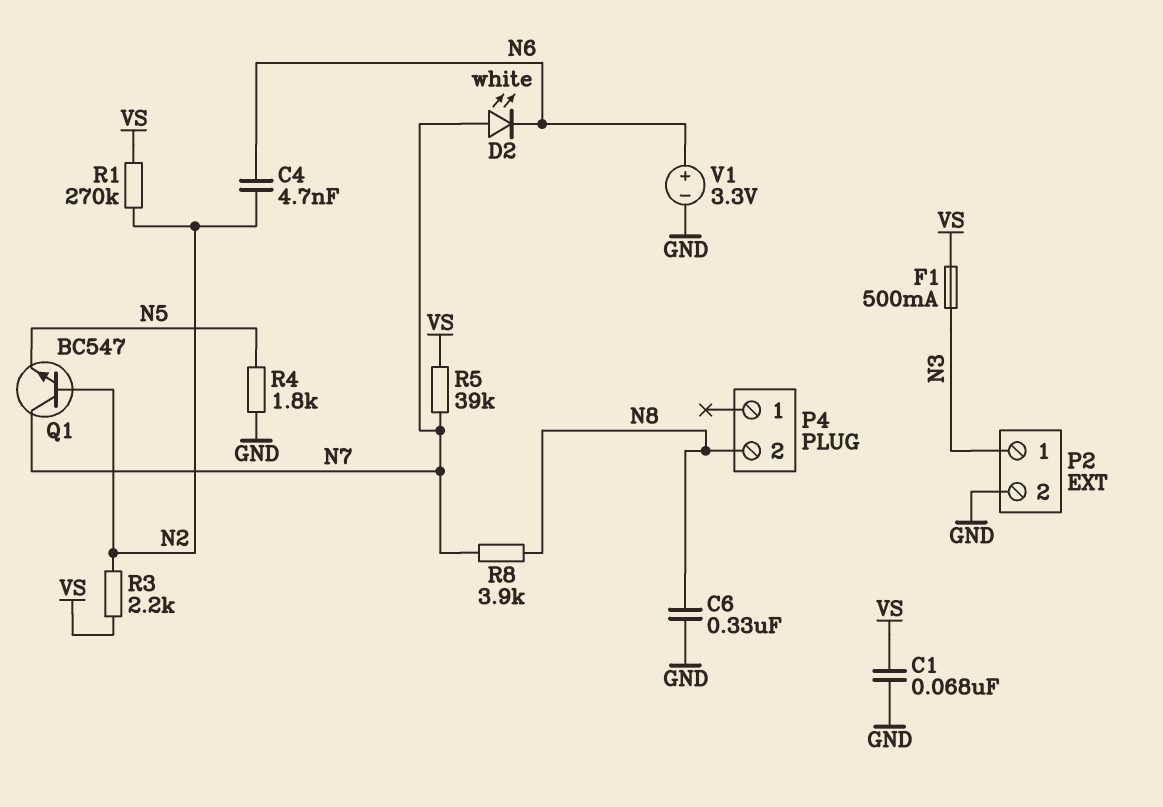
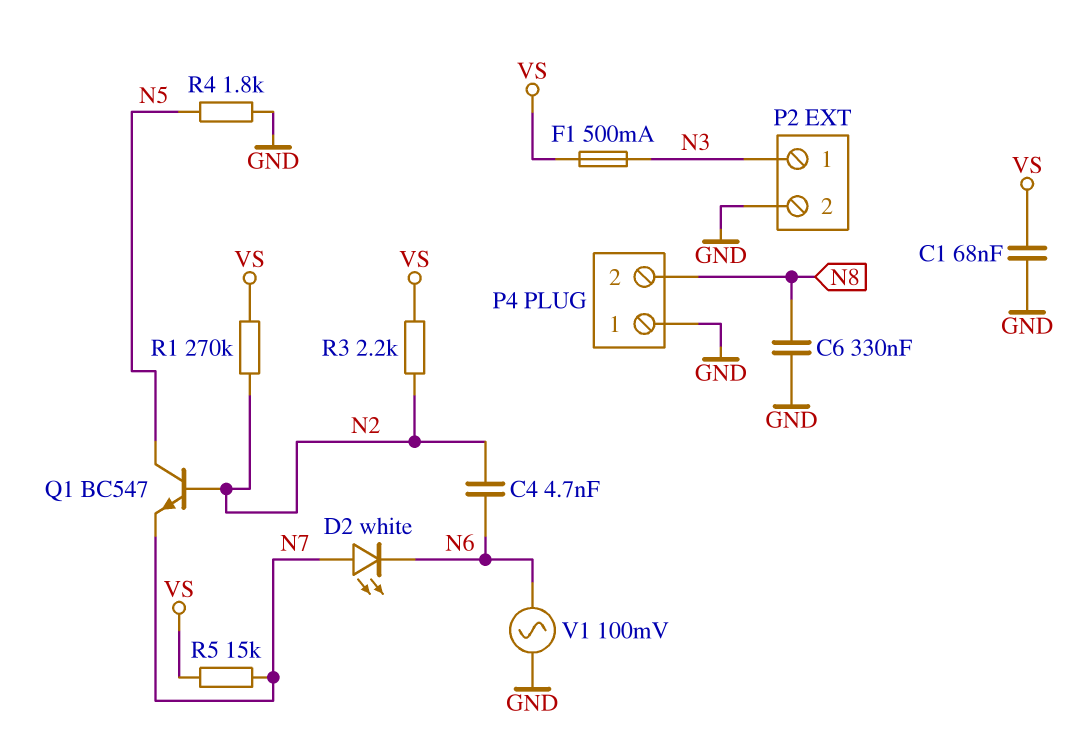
P4 pin 1: none -> GND
Q1: NPN BC547 (B N2, C N7, E N5) -> NPN BC547 (B N2, C N5, E N7)
R5: 39k (N7, VS) -> 15k (N7, VS)
R8: 3.9k (N7, N8) -> none
V1: 3.3V (plus N6, minus GND) -> AC 100mV (GND, N6)

